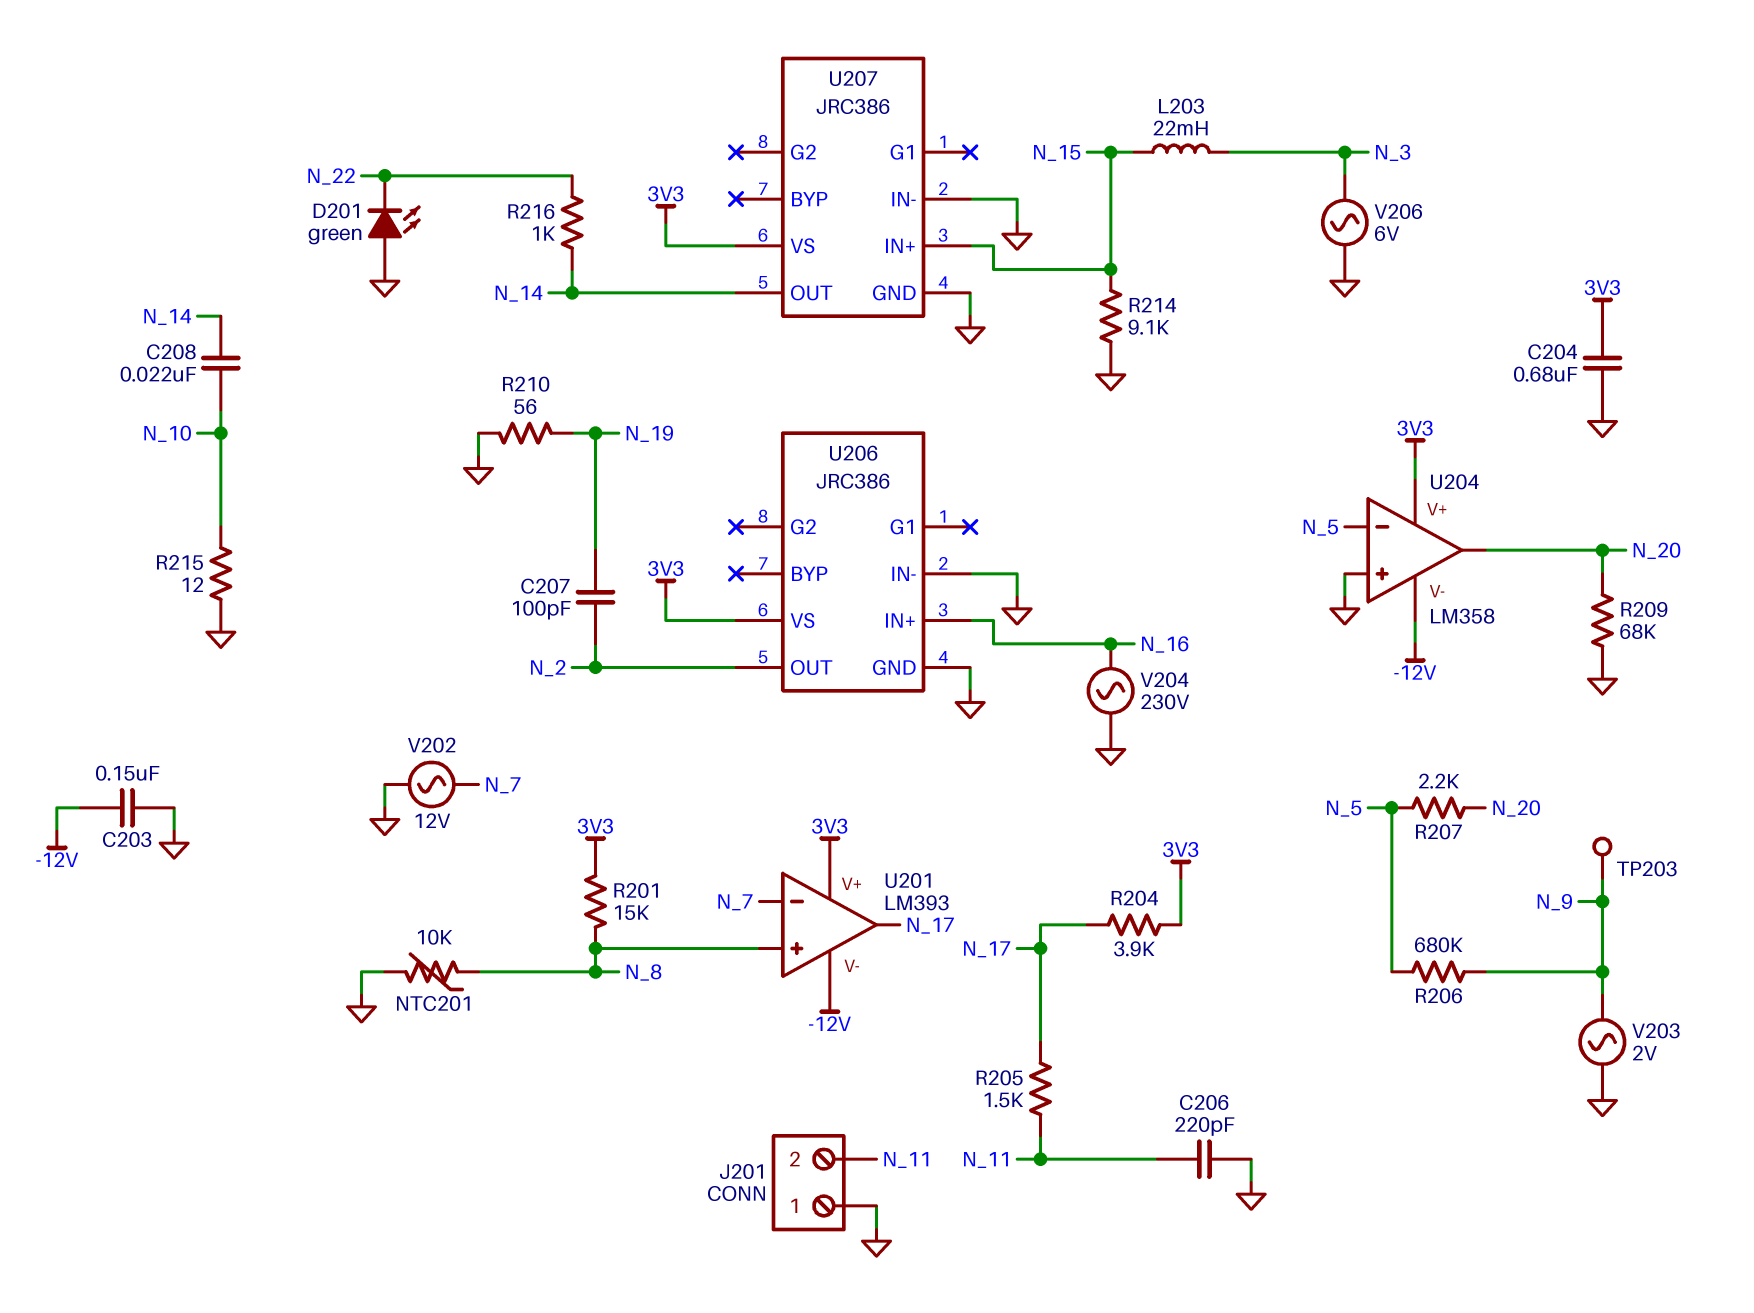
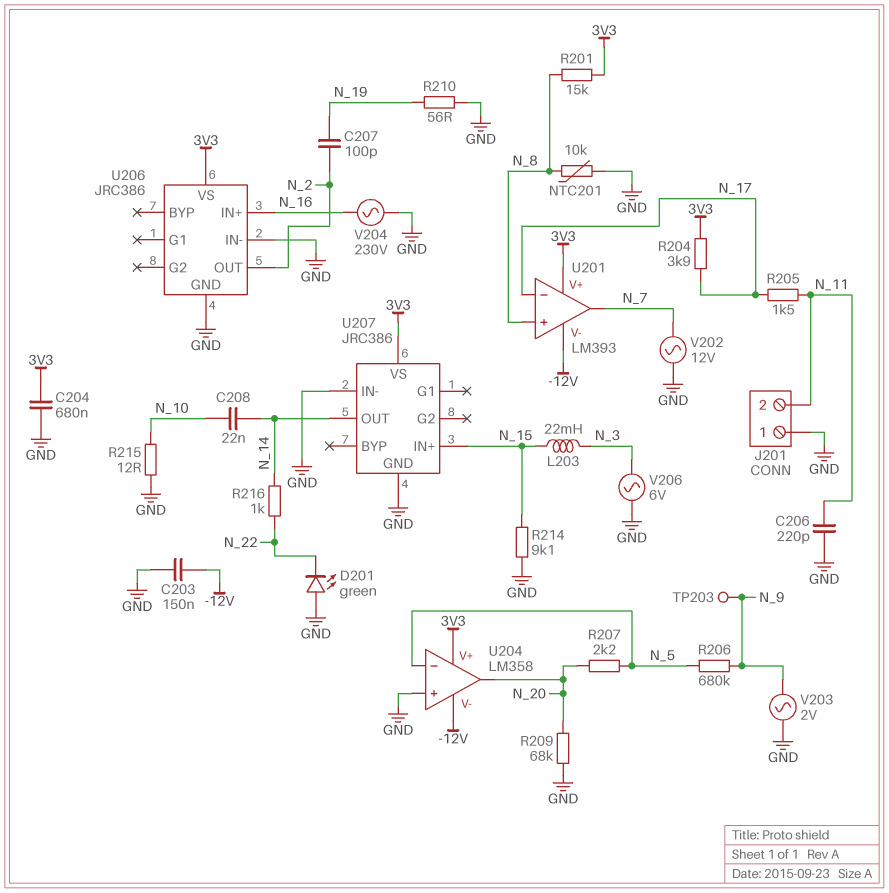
U201 pin in-: N_7 -> N_17
U201 pin out: N_17 -> N_7

